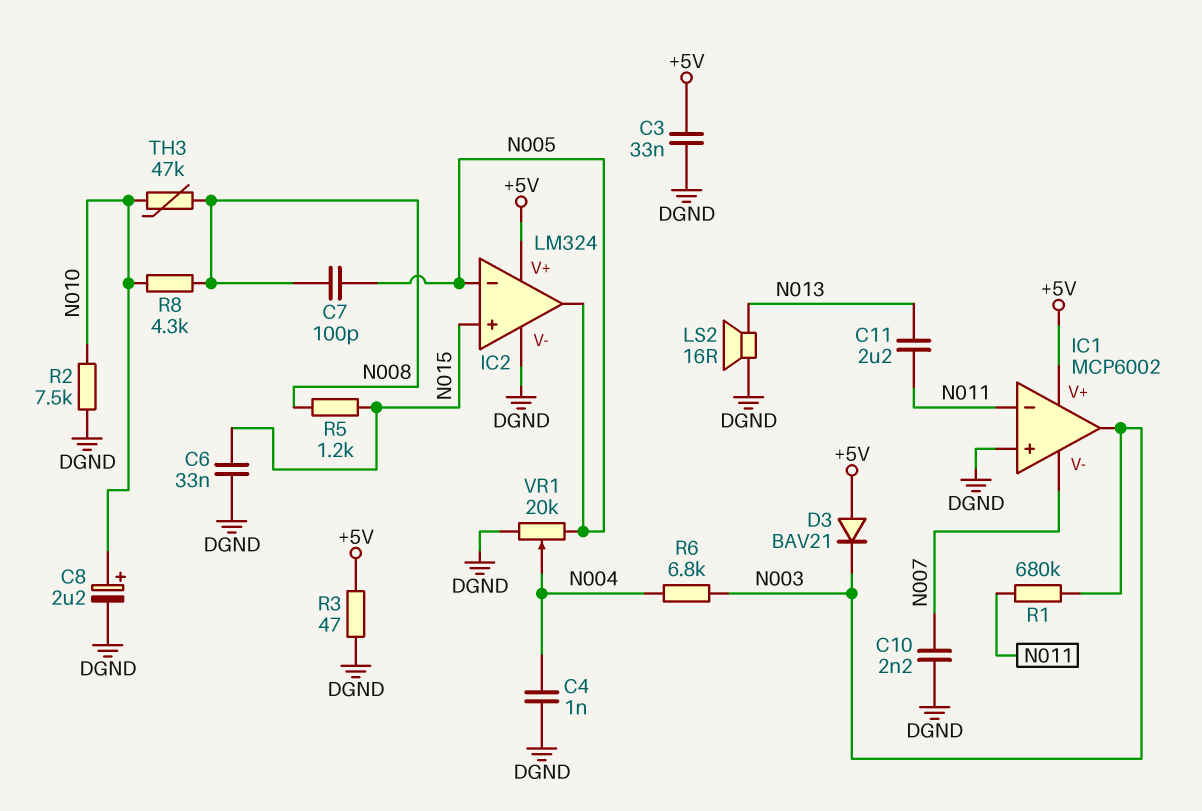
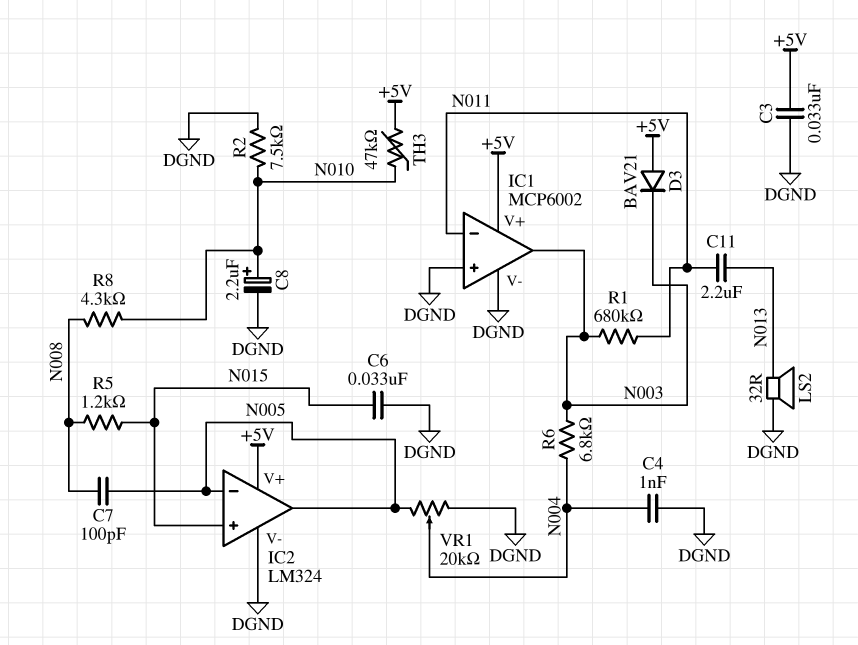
C10: 2.2nF (DGND, N007) -> none
IC1 pin V-: N007 -> DGND
LS2: speaker 16R (DGND, N013) -> speaker 32R (DGND, N013)
R3: 47 (+5V, DGND) -> none
TH3: 47k (N008, N010) -> 47k (+5V, N010)

